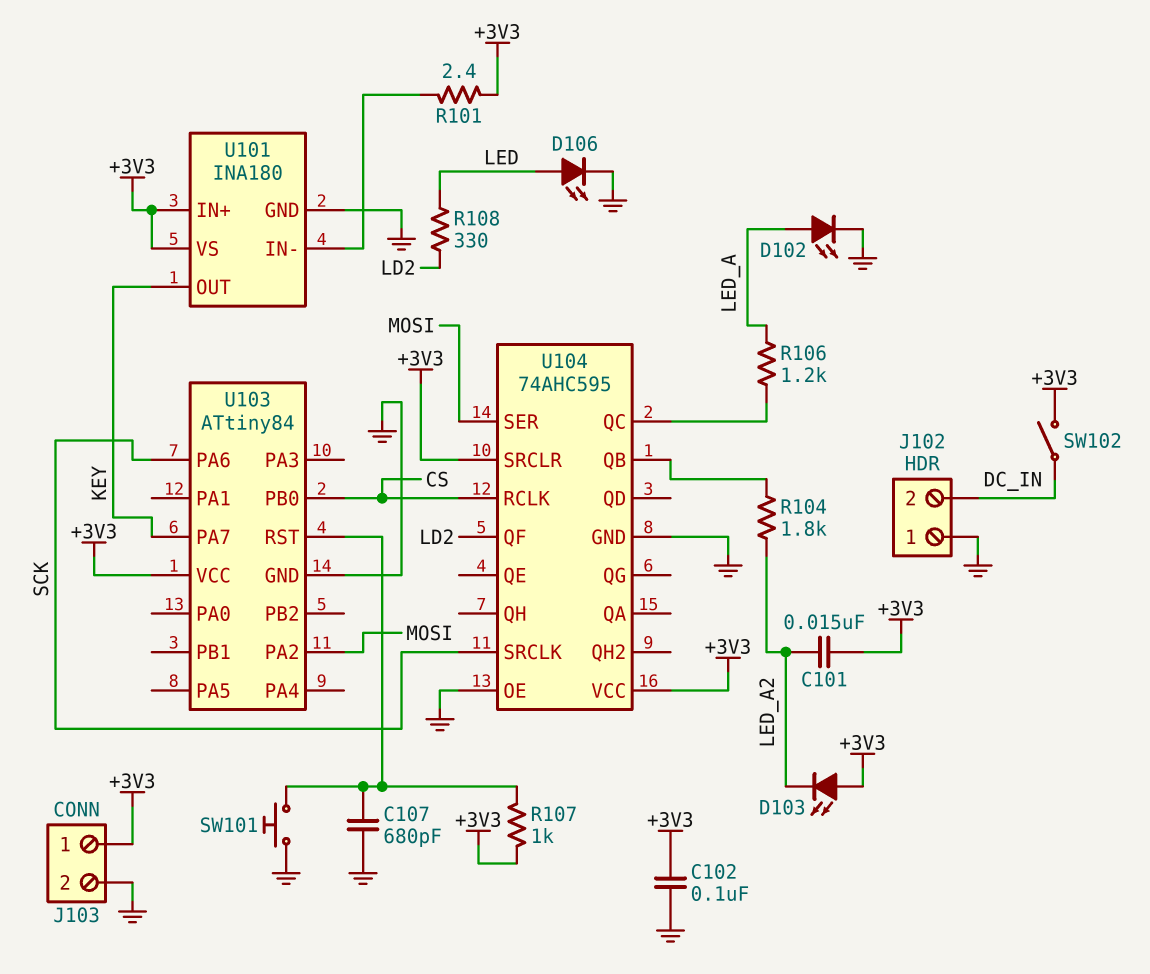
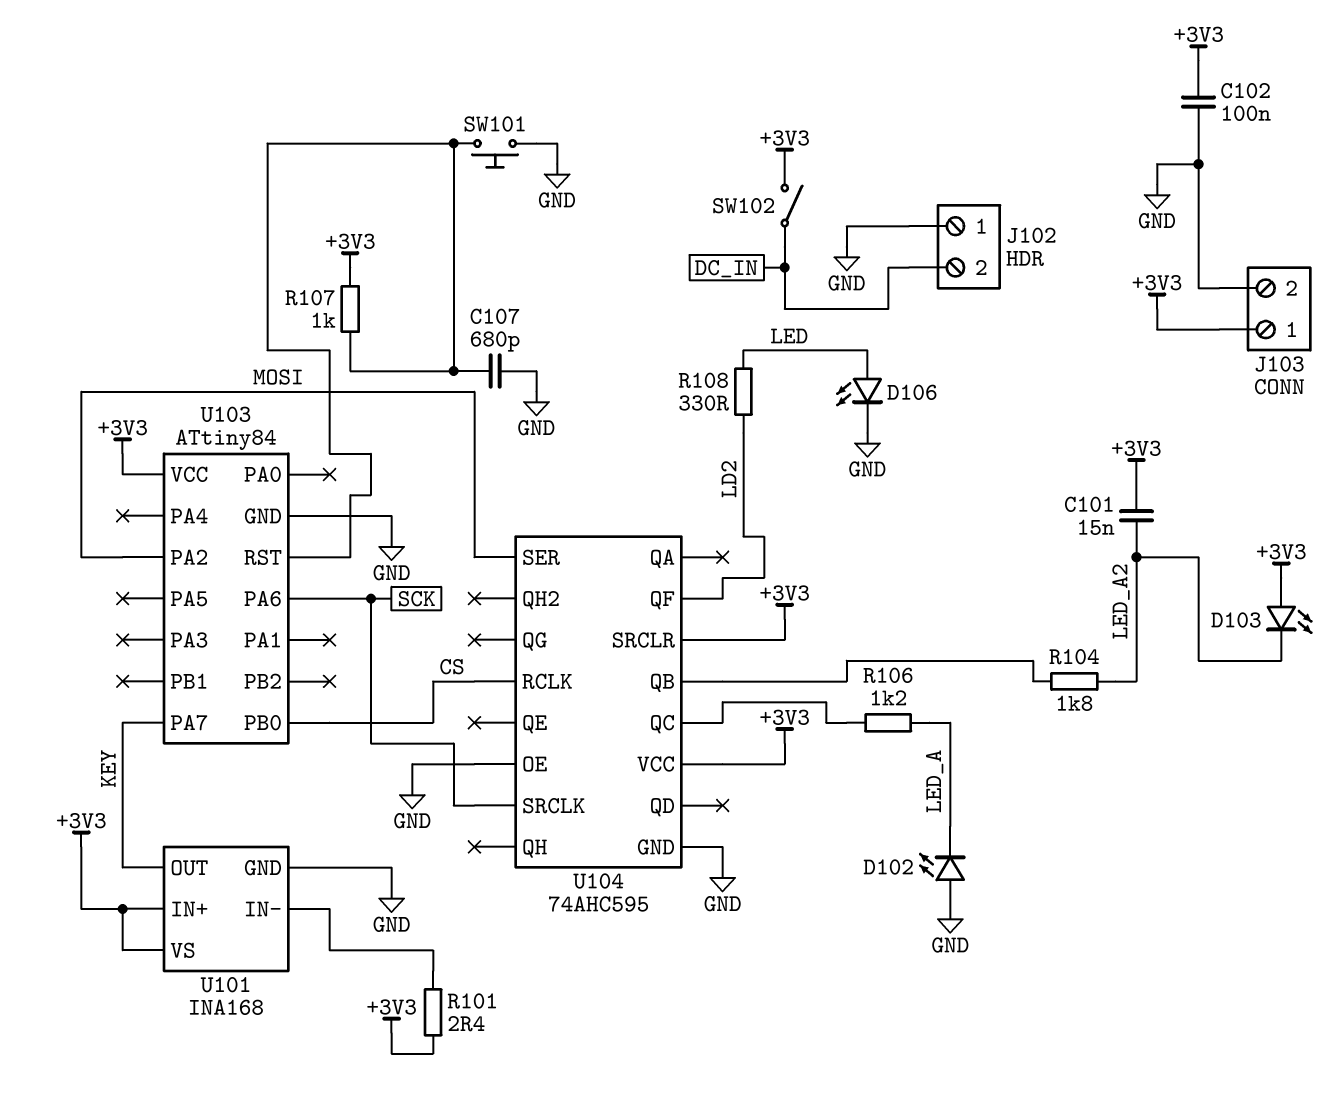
D102: LED (A LED_A, K GND) -> LED (A GND, K LED_A)
U101: INA180 -> INA168

